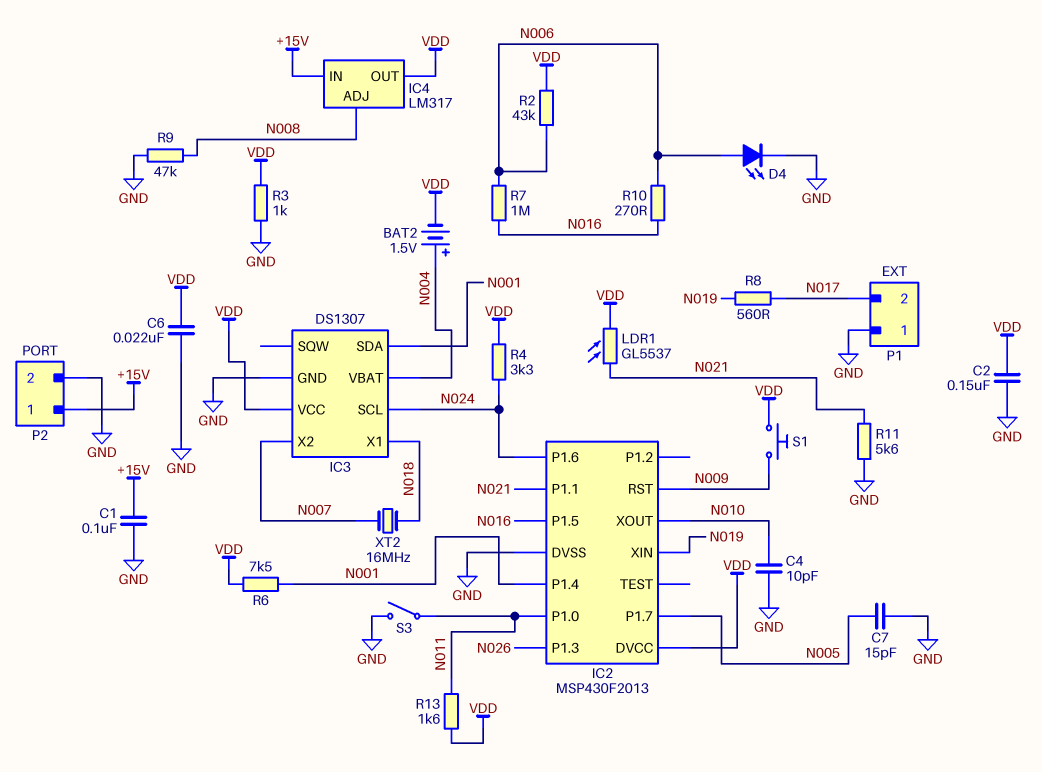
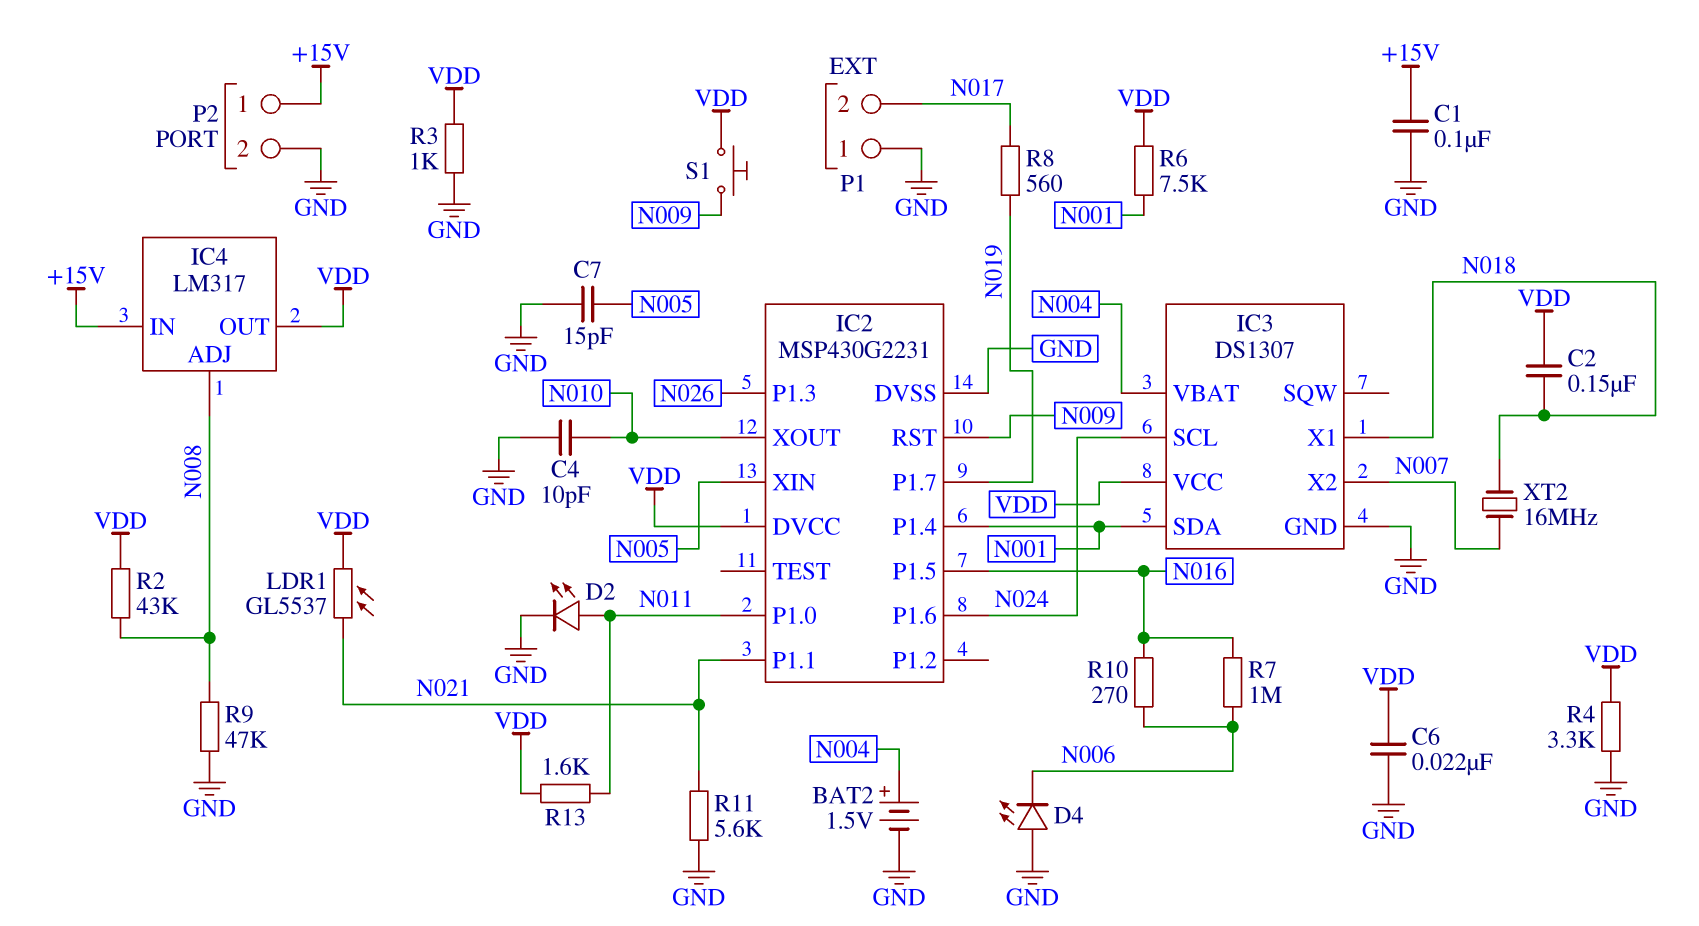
BAT2: 1.5V (plus N004, minus VDD) -> 1.5V (plus N004, minus GND)
C2: 150nF (GND, VDD) -> 150nF (N018, VDD)
D2: none -> LED (A N011, K GND)
D4: LED (A N006, K GND) -> LED (A GND, K N006)
IC2: MSP430F2013 -> MSP430G2231
IC2 pin P1.7: N005 -> N019
IC2 pin XIN: N019 -> N005
R2: 43k (N006, VDD) -> 43k (N008, VDD)
R4: 3.3k (N024, VDD) -> 3.3k (GND, VDD)
S3: switch (GND, N011) -> none

